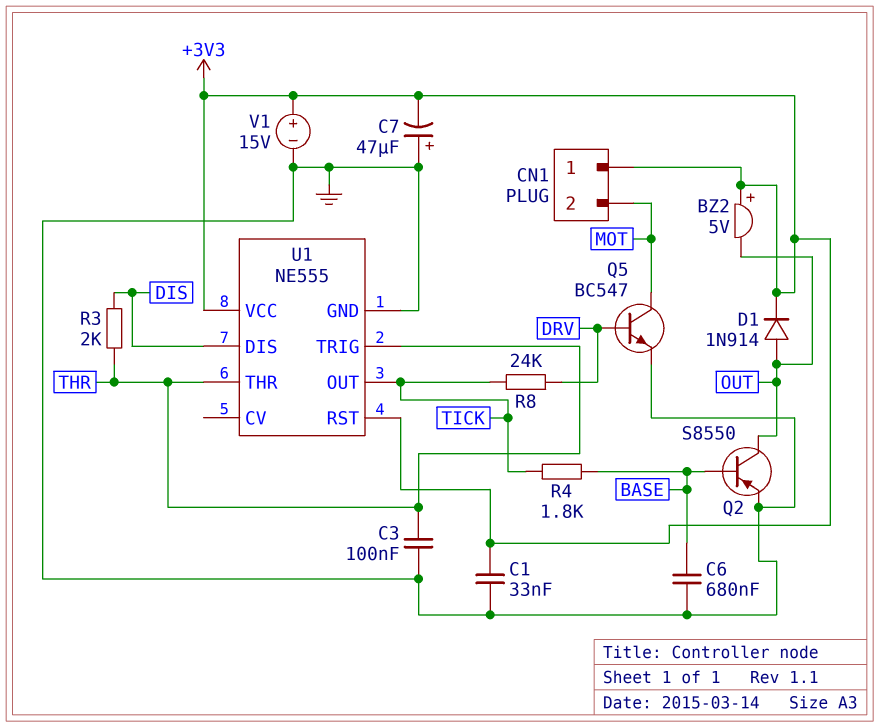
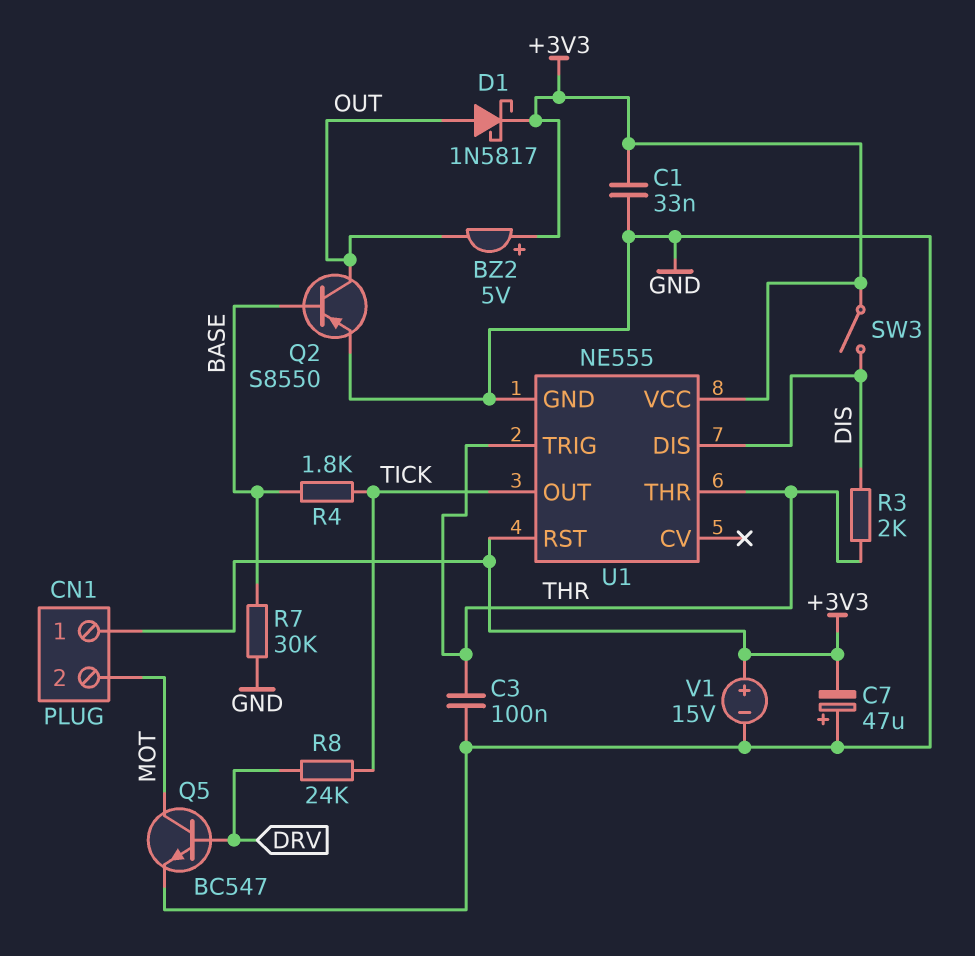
C6: 680nF (BASE, GND) -> none
D1: diode 1N914 (A OUT, K +3V3) -> schottky 1N5817 (A OUT, K +3V3)
R7: none -> 30k (BASE, GND)
SW3: none -> switch (+3V3, DIS)

